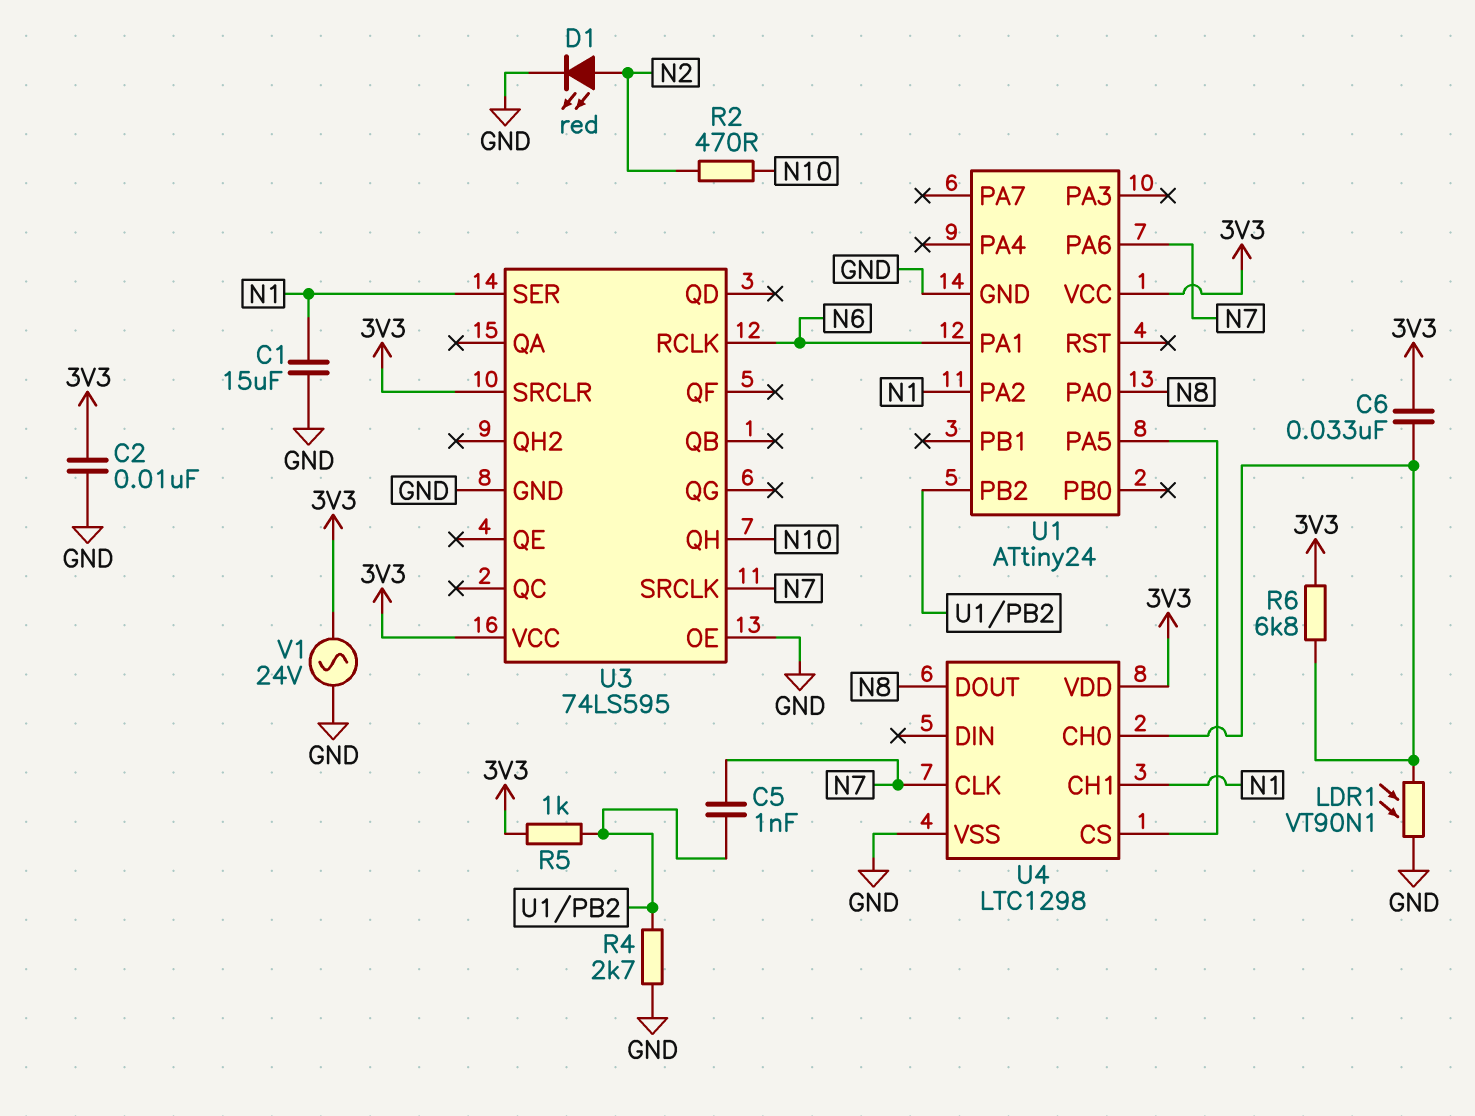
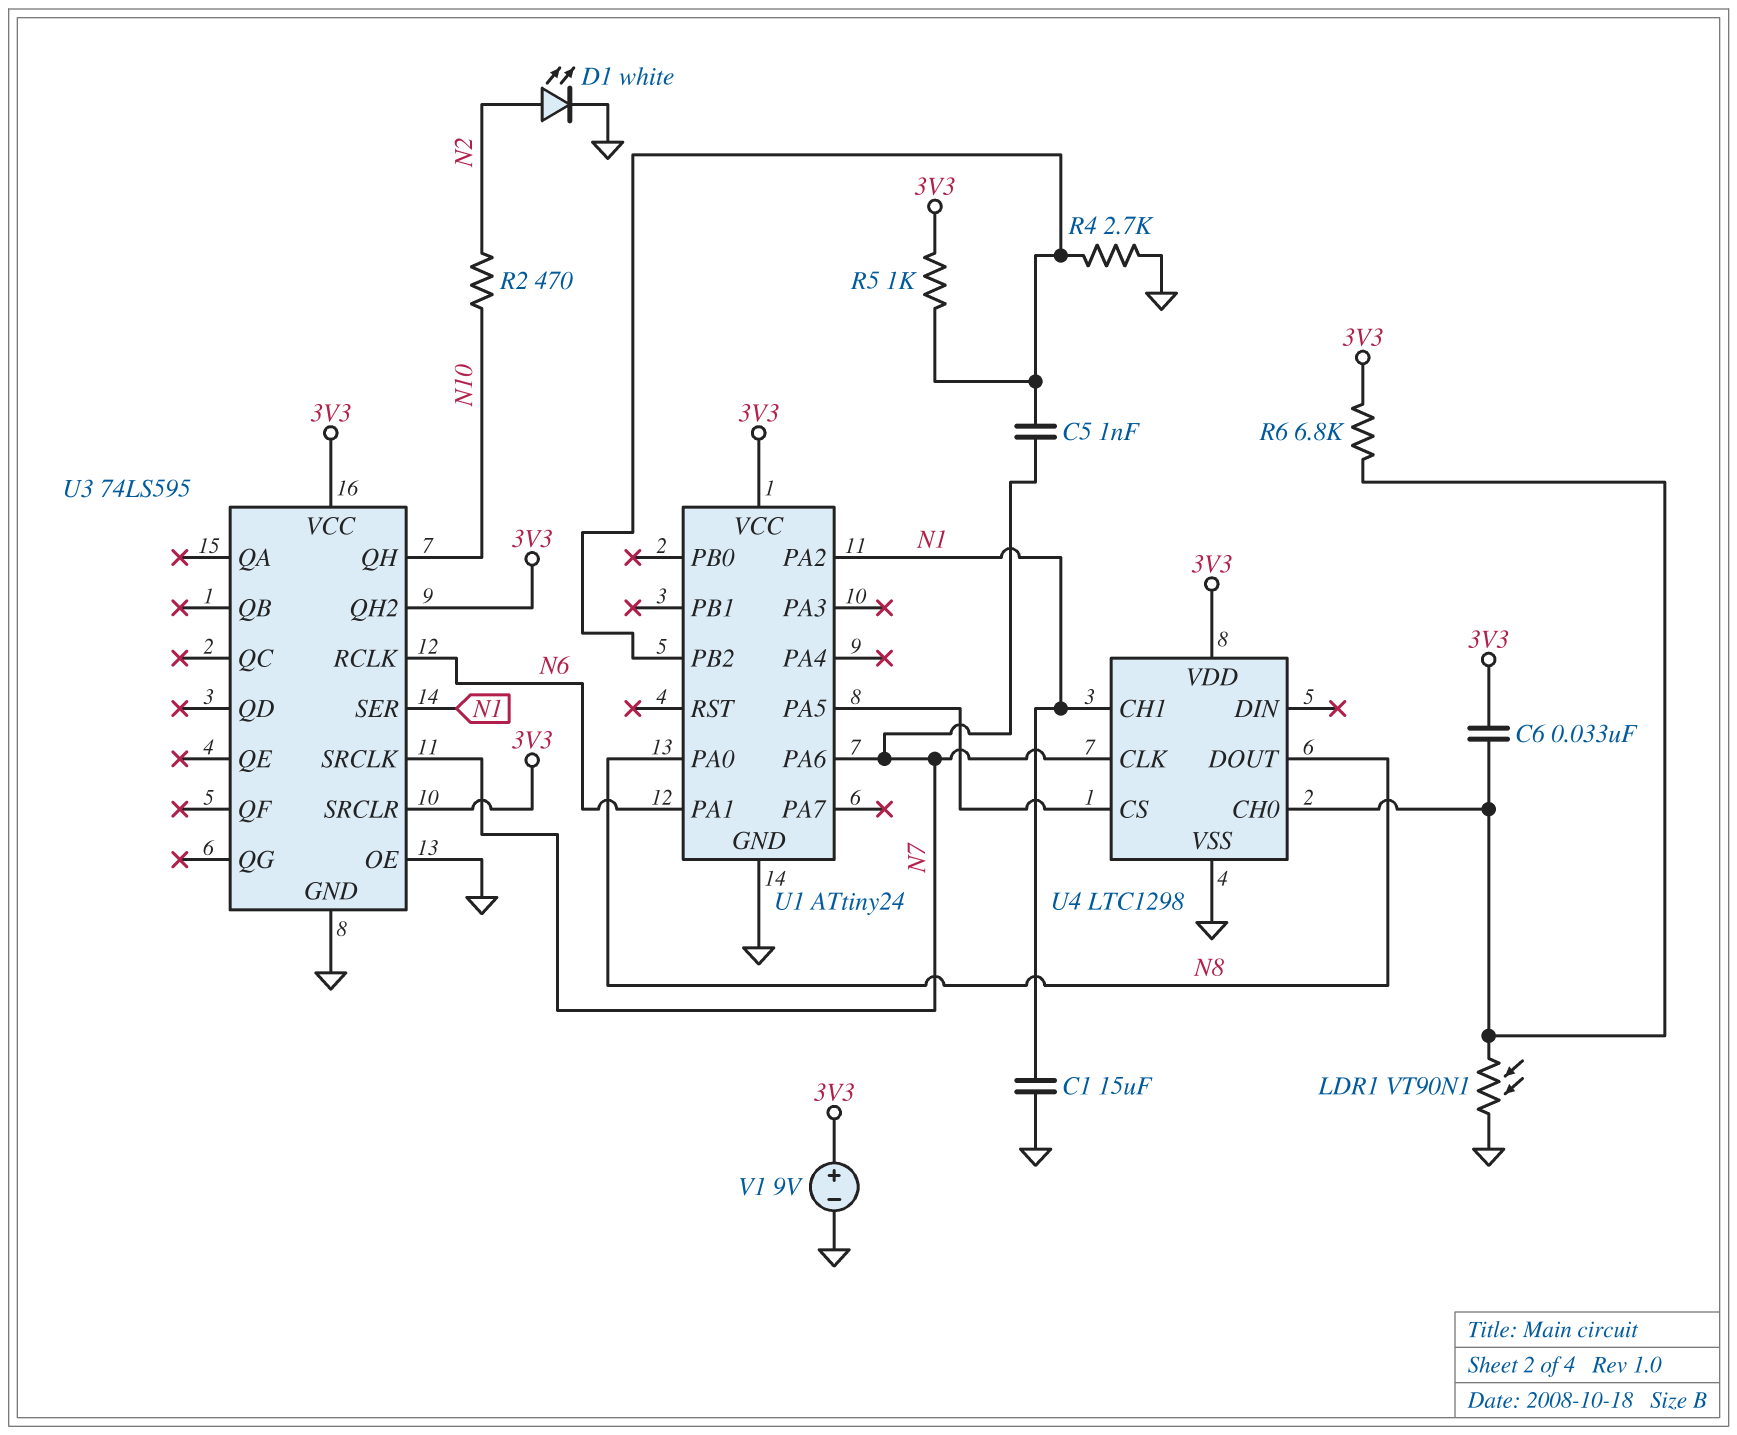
C2: 10nF (3V3, GND) -> none
D1: LED red (A N2, K GND) -> LED white (A N2, K GND)
U3 pin QH2: none -> 3V3
V1: AC 24V (3V3, GND) -> 9V (plus 3V3, minus GND)

